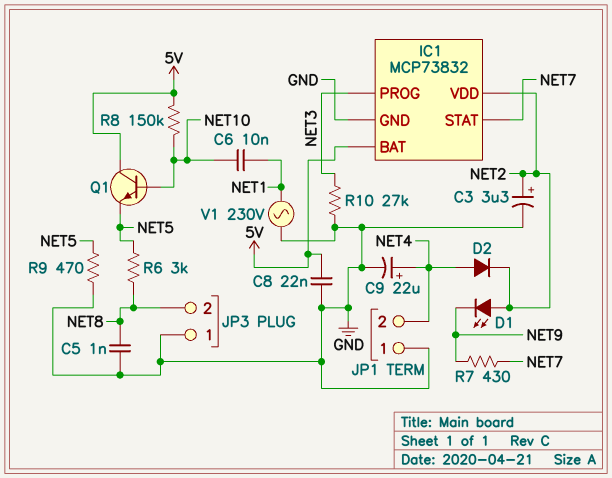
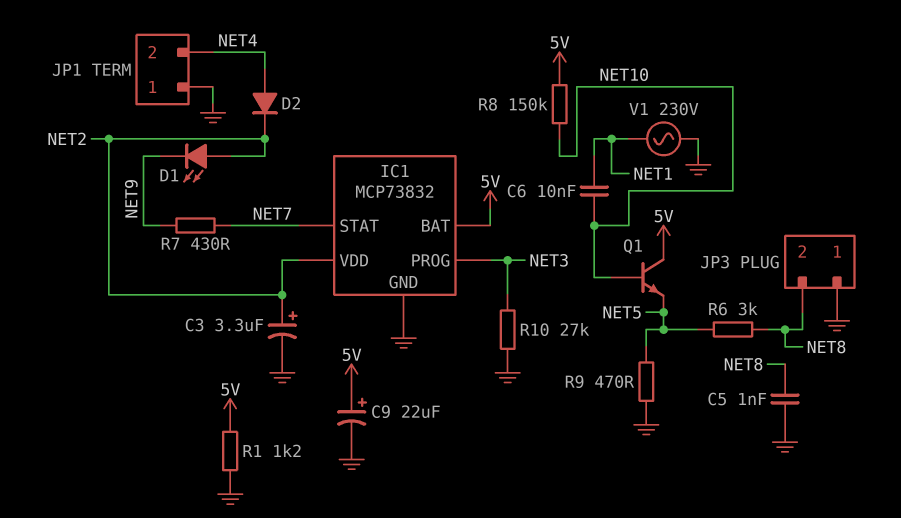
C8: 22nF (5V, GND) -> none
C9: 22uF (plus NET4, minus GND) -> 22uF (plus 5V, minus GND)
R1: none -> 1.2k (5V, GND)

